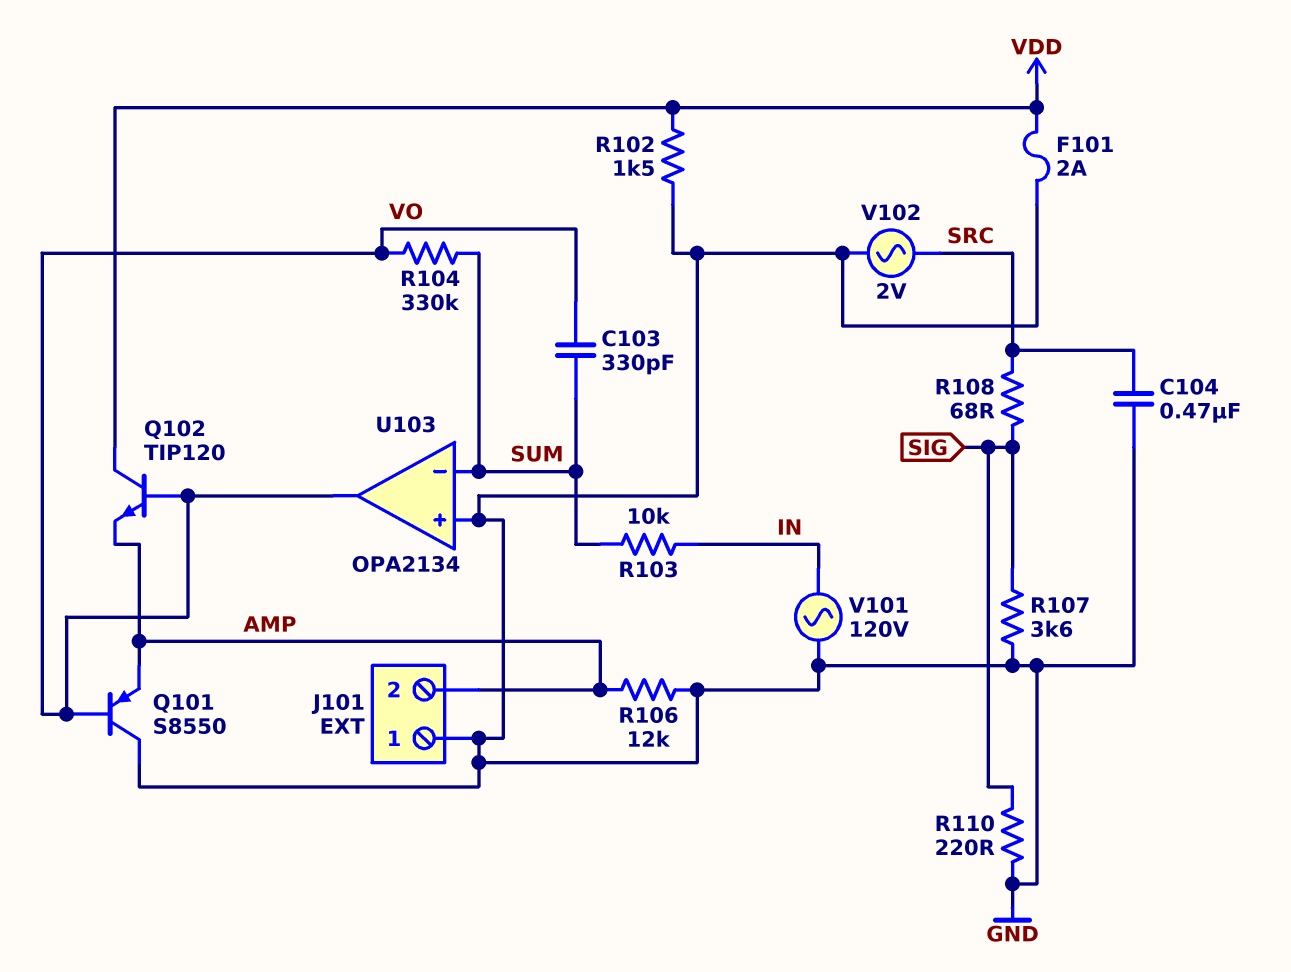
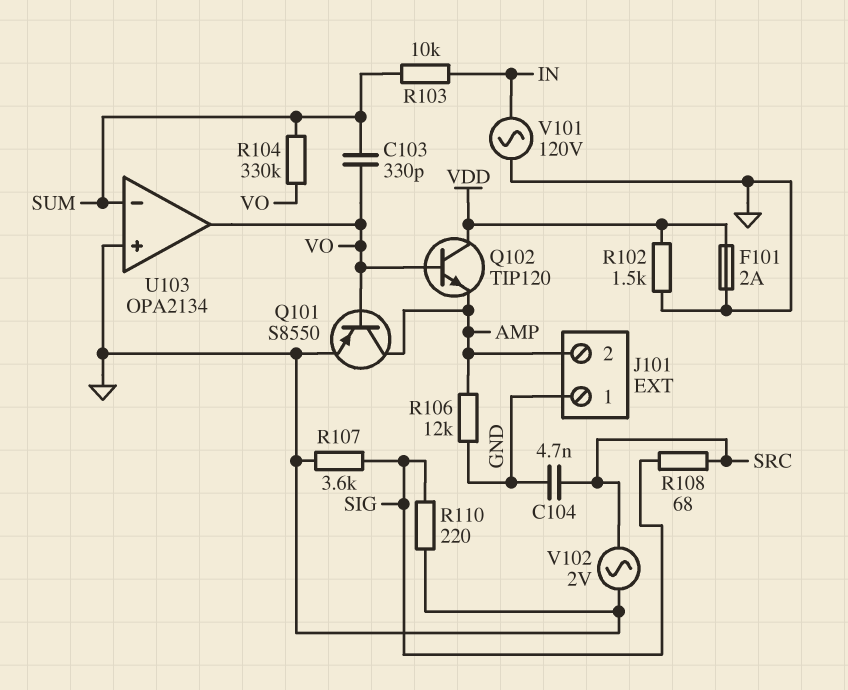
C104: 470nF (GND, SRC) -> 4.7nF (GND, SRC)
Q101: PNP S8550 (B VO, C GND, E AMP) -> PNP S8550 (B VO, C AMP, E GND)

